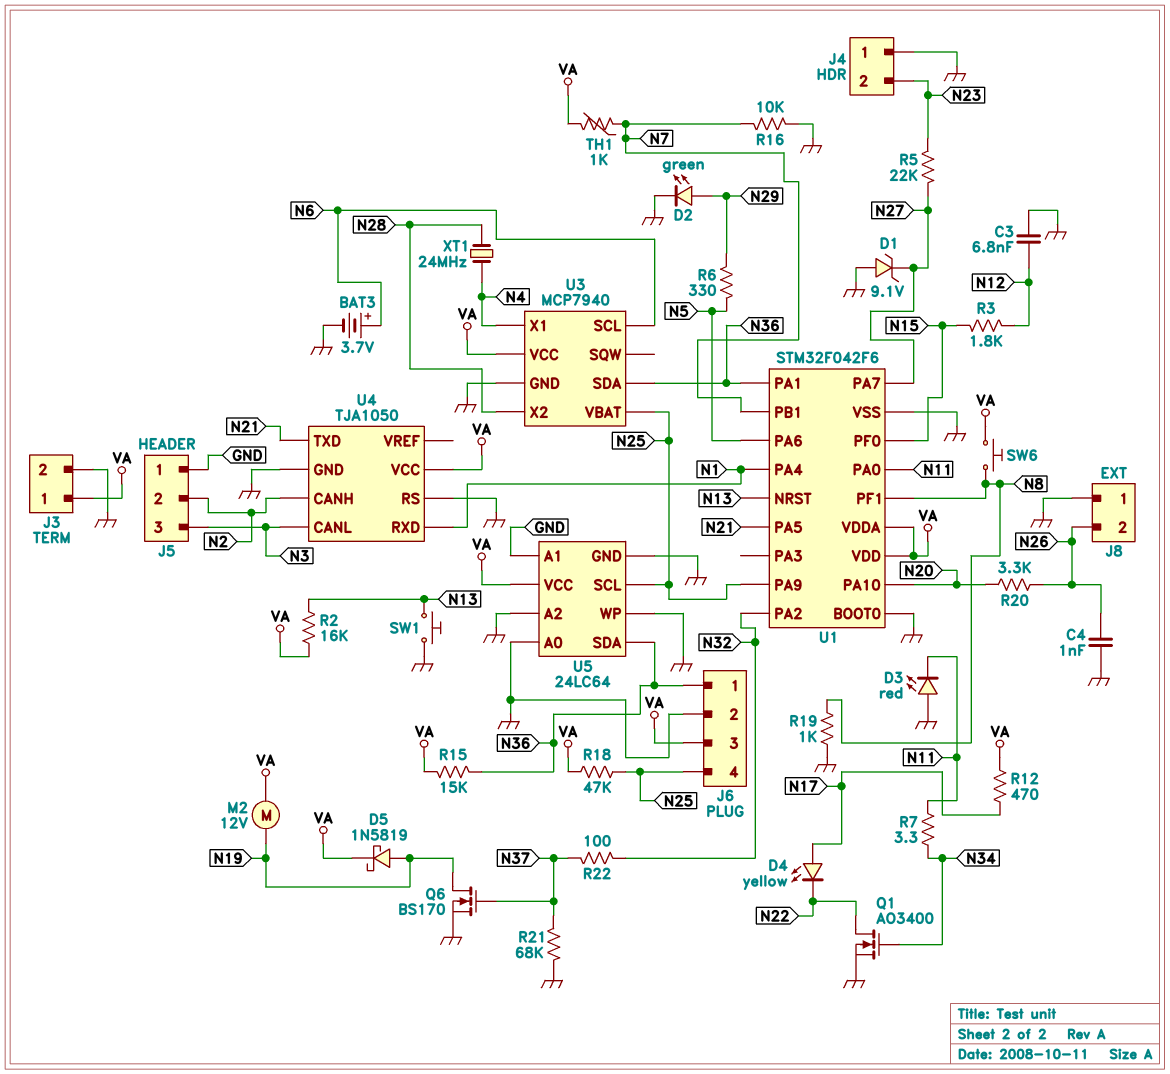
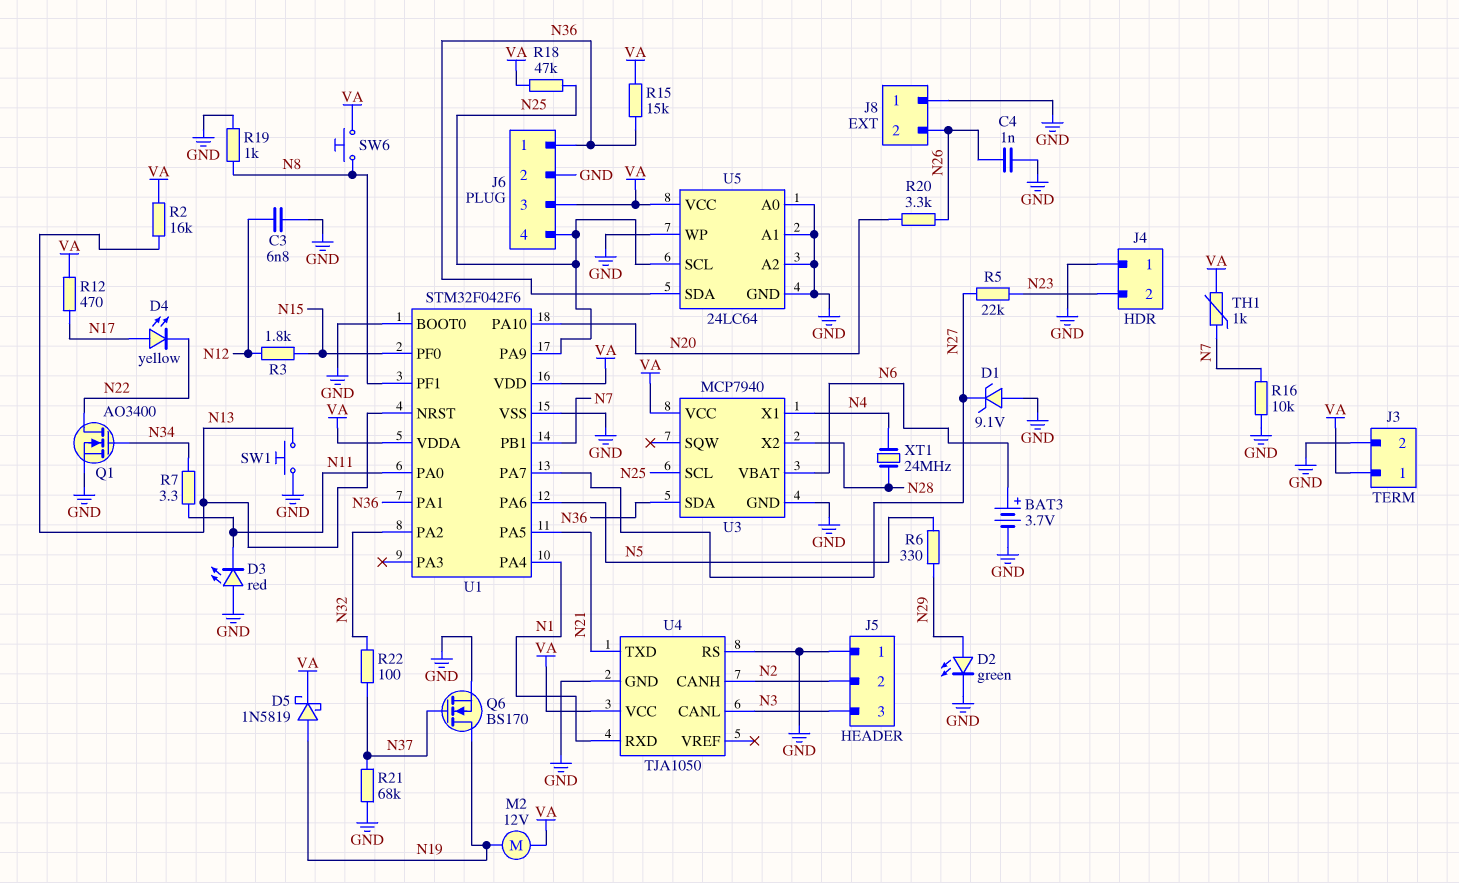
U3 pin SCL: N6 -> N25
U3 pin VBAT: N25 -> N6

